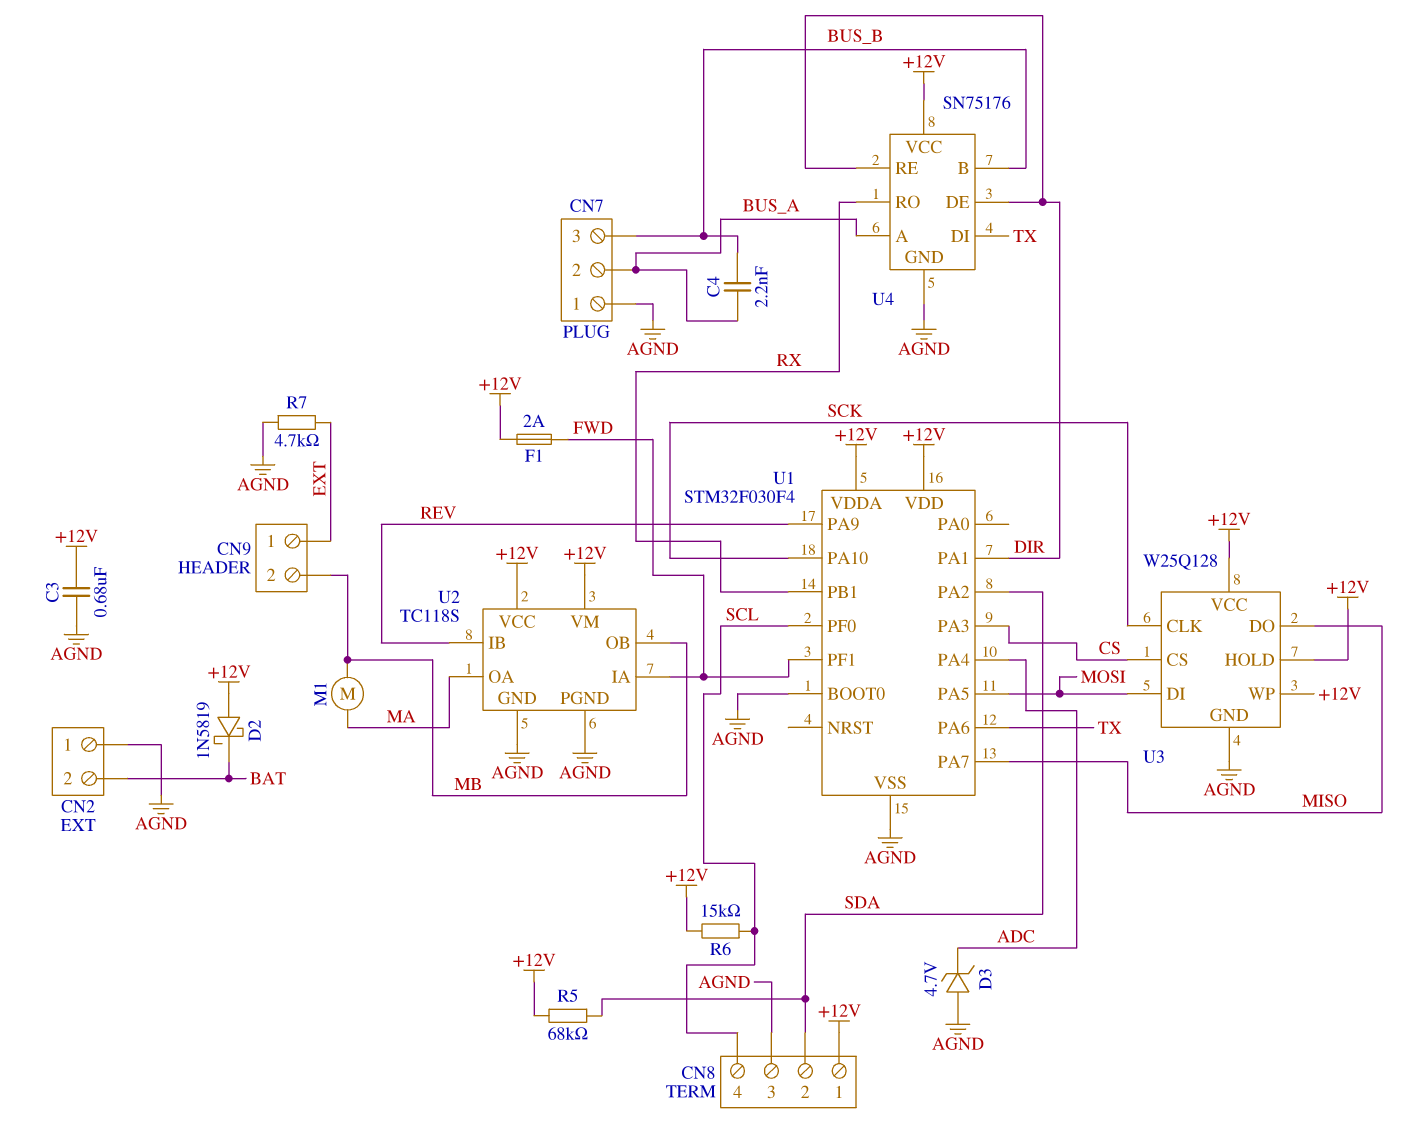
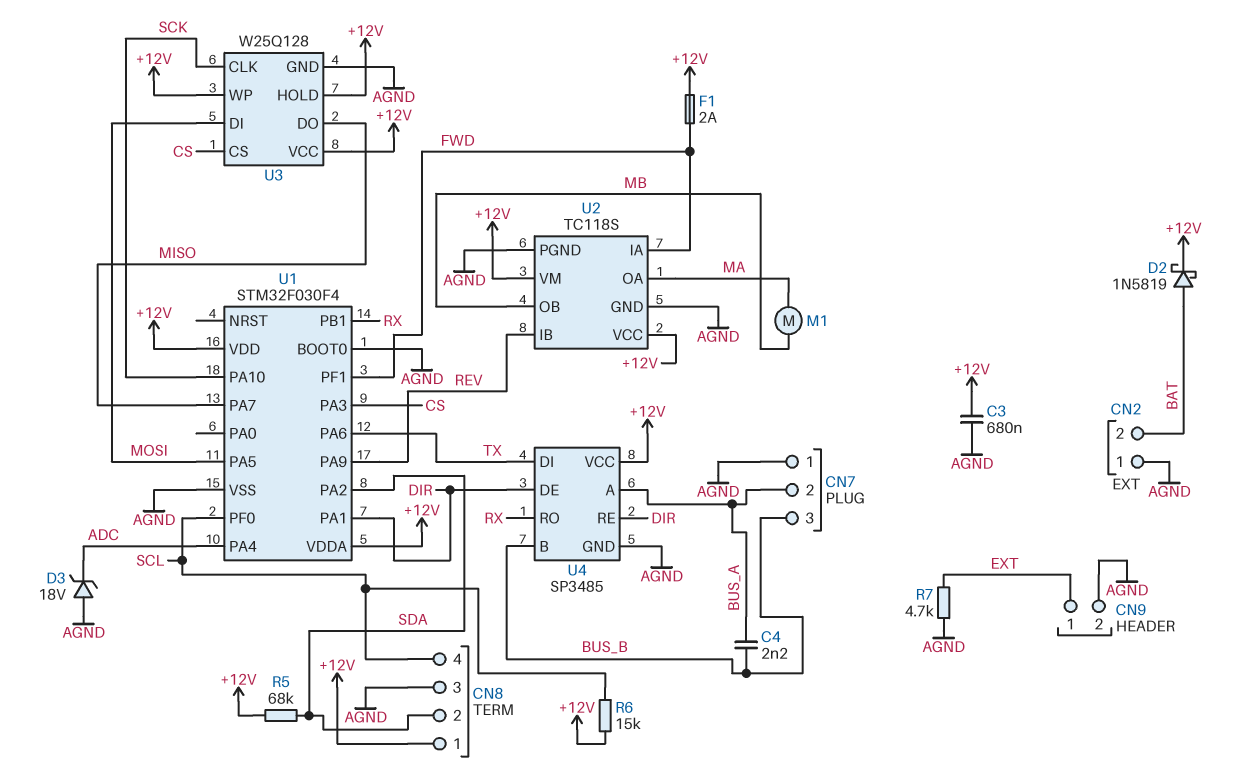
CN9 pin 2: MB -> AGND
D2: schottky 1N5819 (A +12V, K BAT) -> schottky 1N5819 (A BAT, K +12V)
D3: zener 4.7V (A AGND, K ADC) -> zener 18V (A AGND, K ADC)
U4: SN75176 -> SP3485

